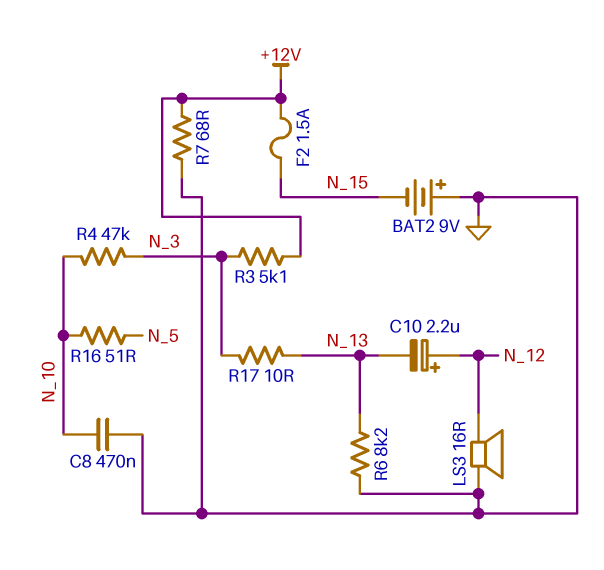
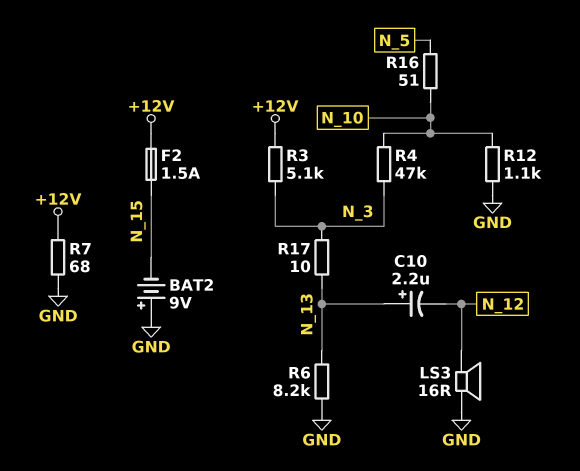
C8: 470nF (GND, N_10) -> none
C10: 2.2uF (plus N_12, minus N_13) -> 2.2uF (plus N_13, minus N_12)
R12: none -> 1.1k (GND, N_10)

